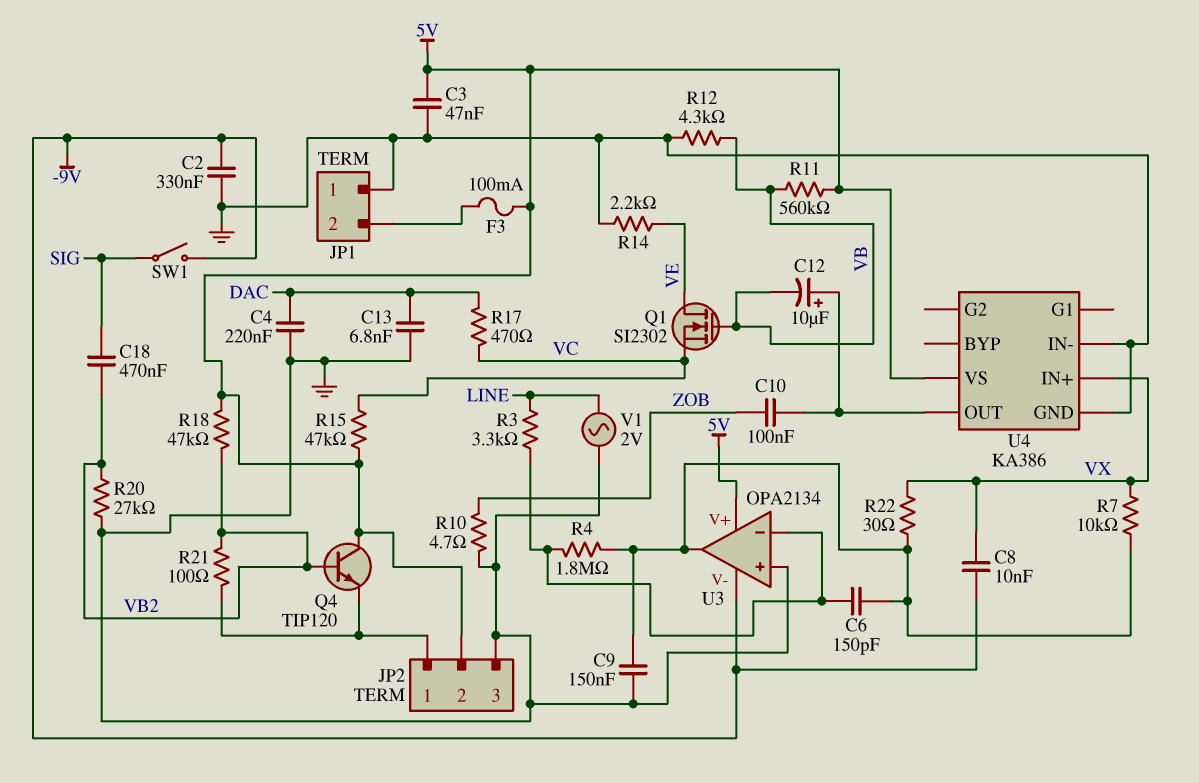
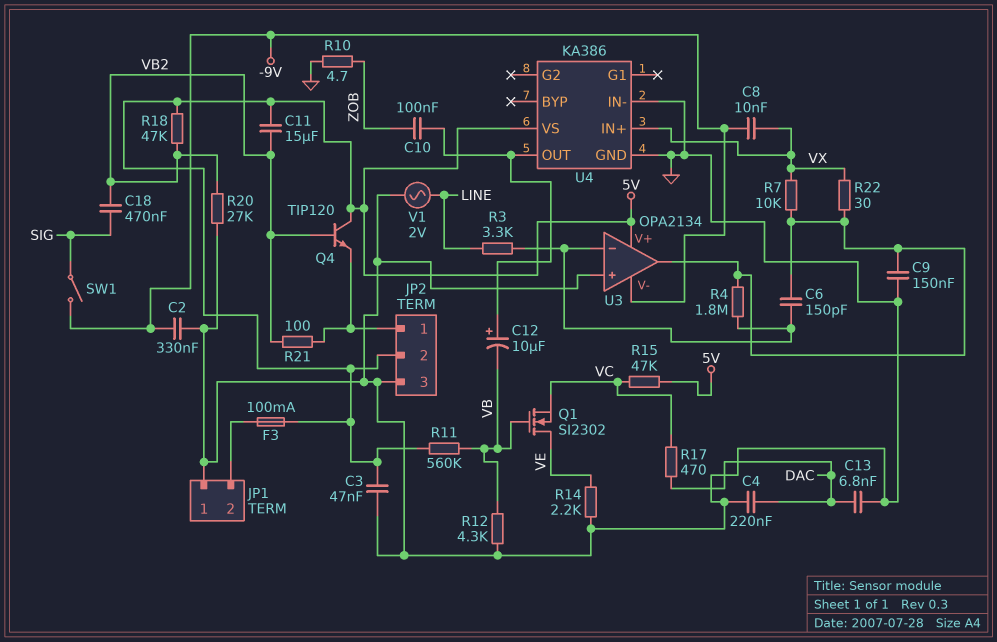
C11: none -> 15uF (5V, VB2)

